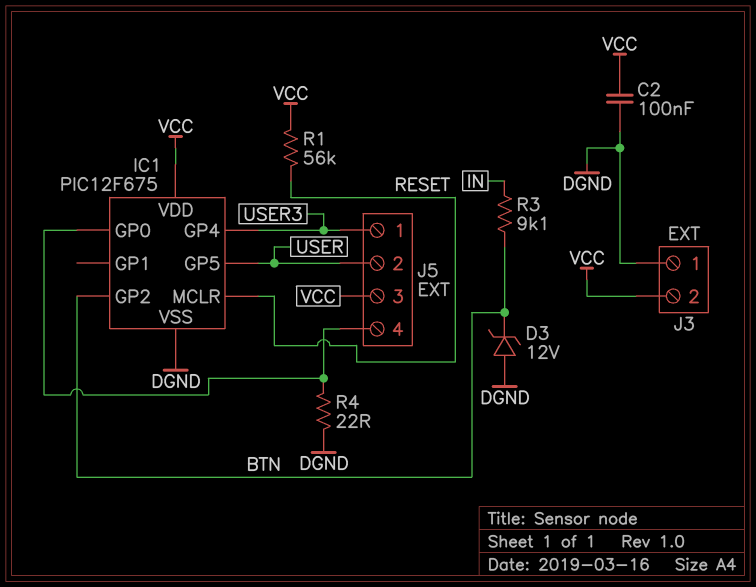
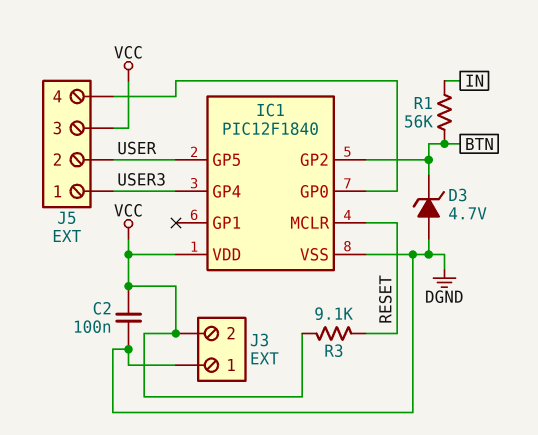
D3: zener 12V (A DGND, K BTN) -> zener 4.7V (A DGND, K BTN)
IC1: PIC12F675 -> PIC12F1840
R1: 56k (RESET, VCC) -> 56k (BTN, IN)
R3: 9.1k (BTN, IN) -> 9.1k (RESET, VCC)
R4: 22 (DGND, IC1/GP0) -> none

